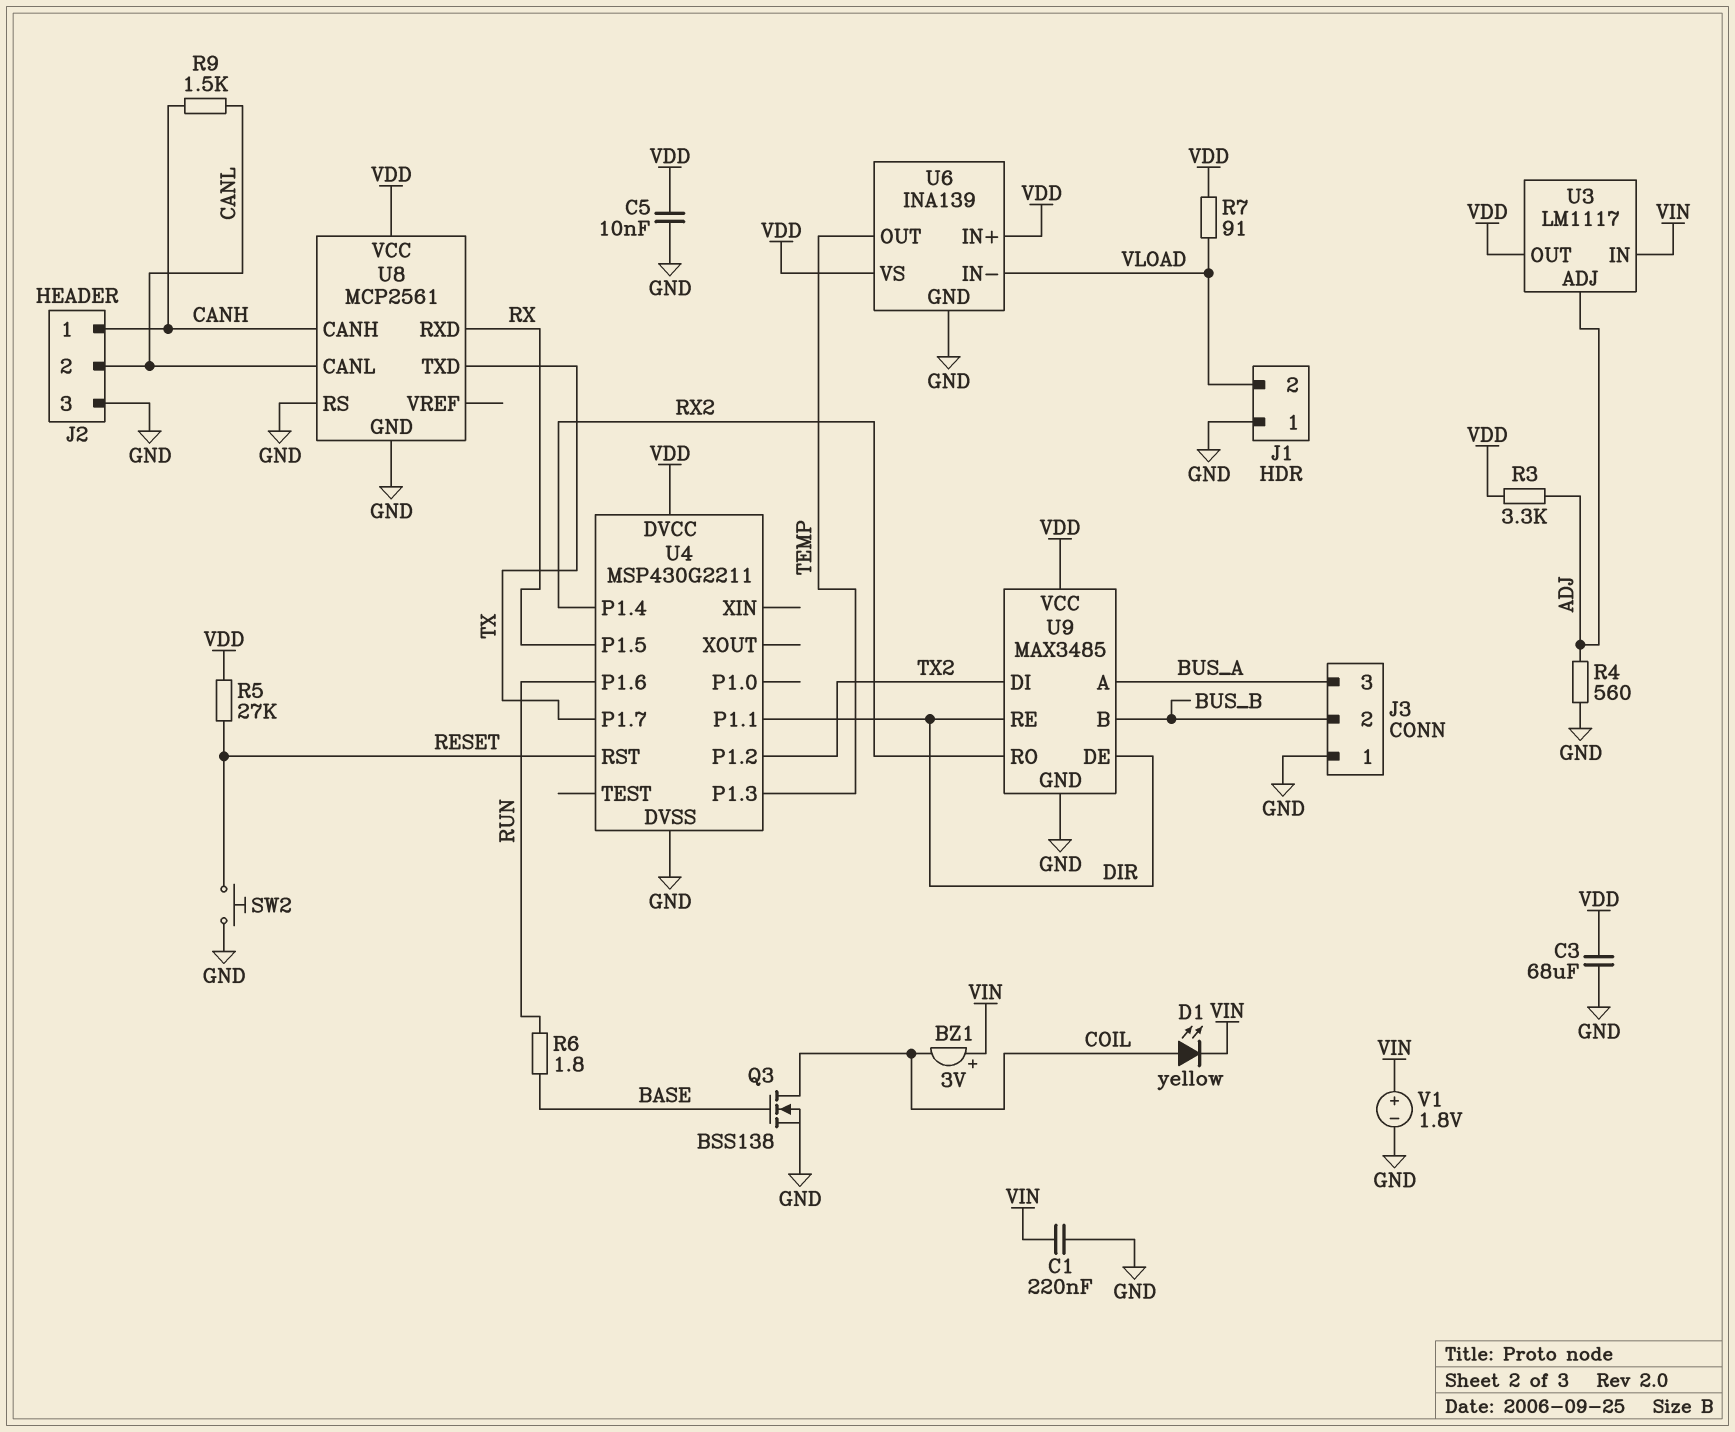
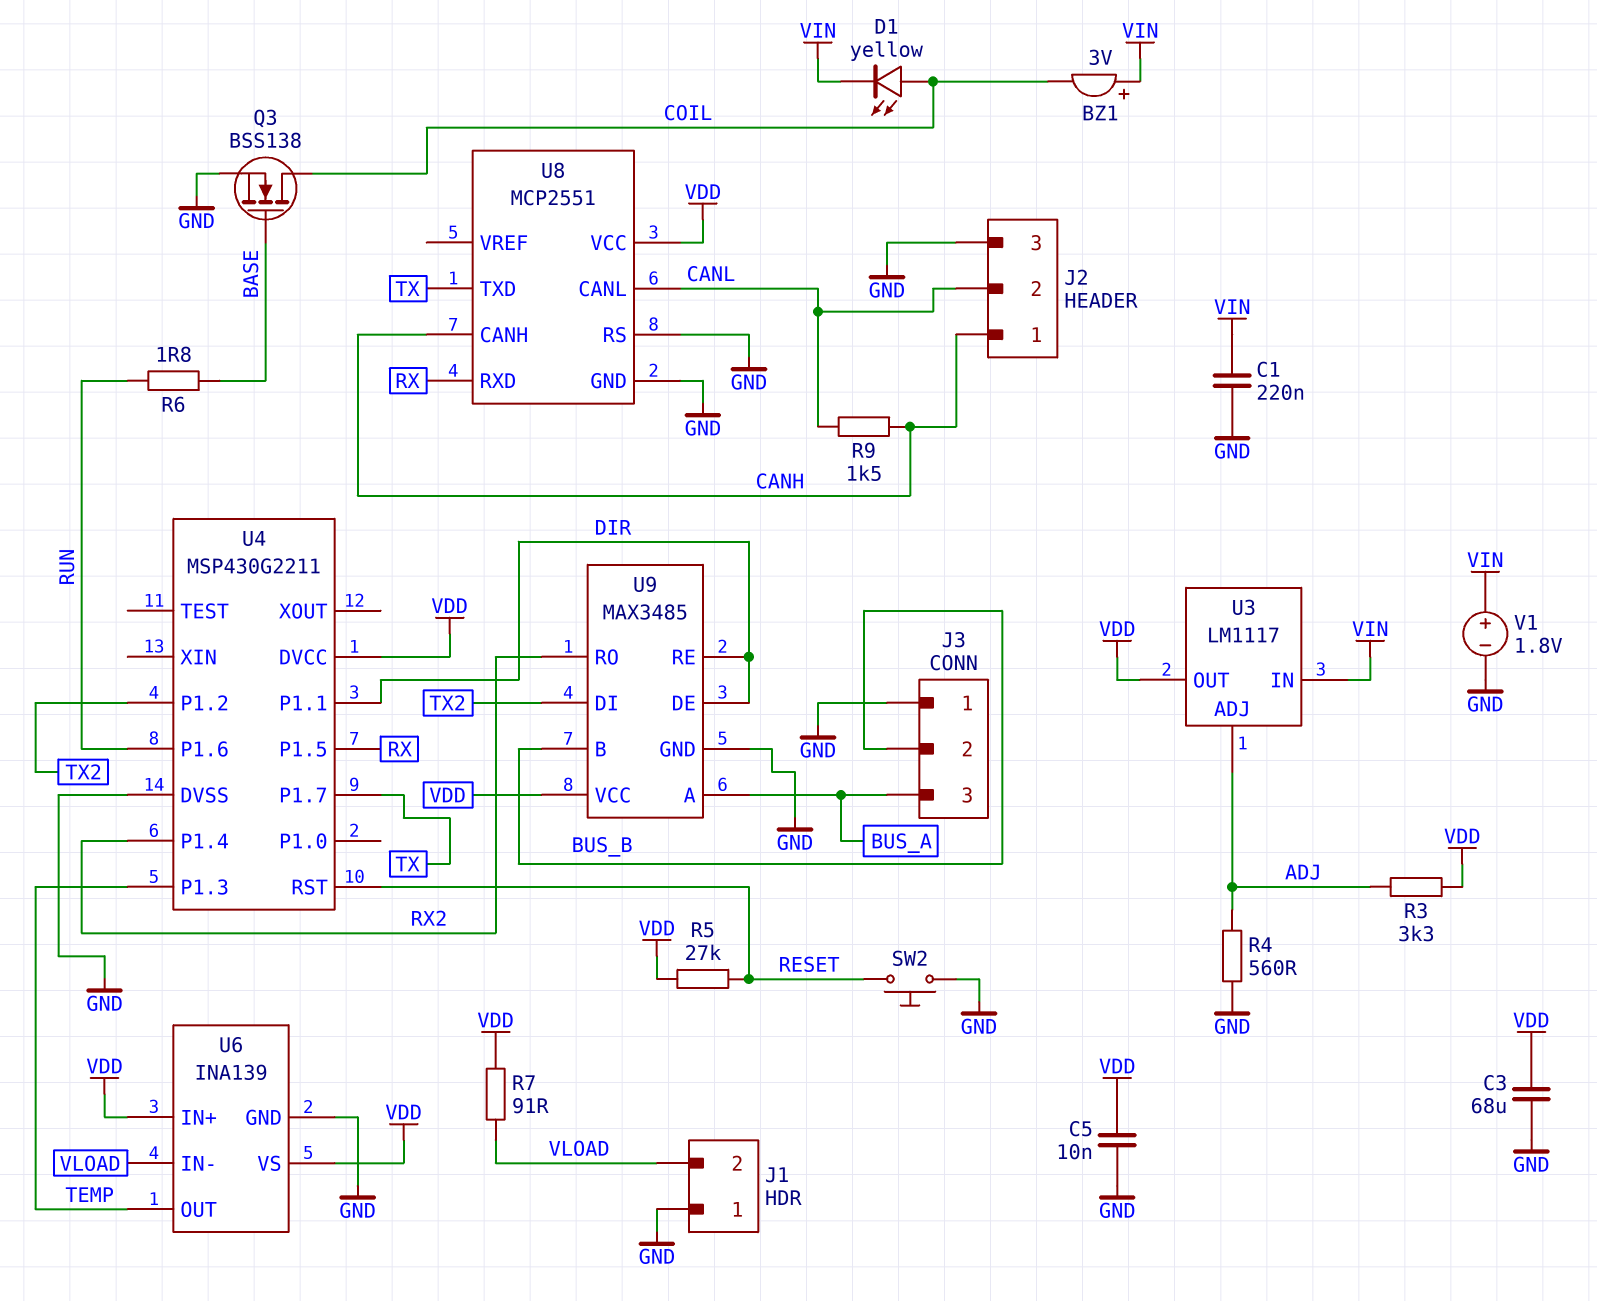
U8: MCP2561 -> MCP2551

